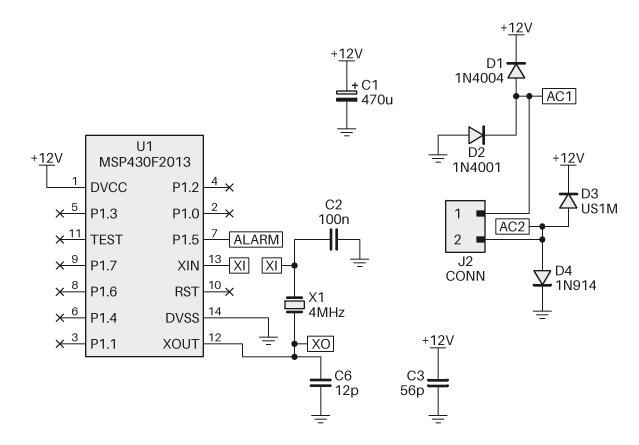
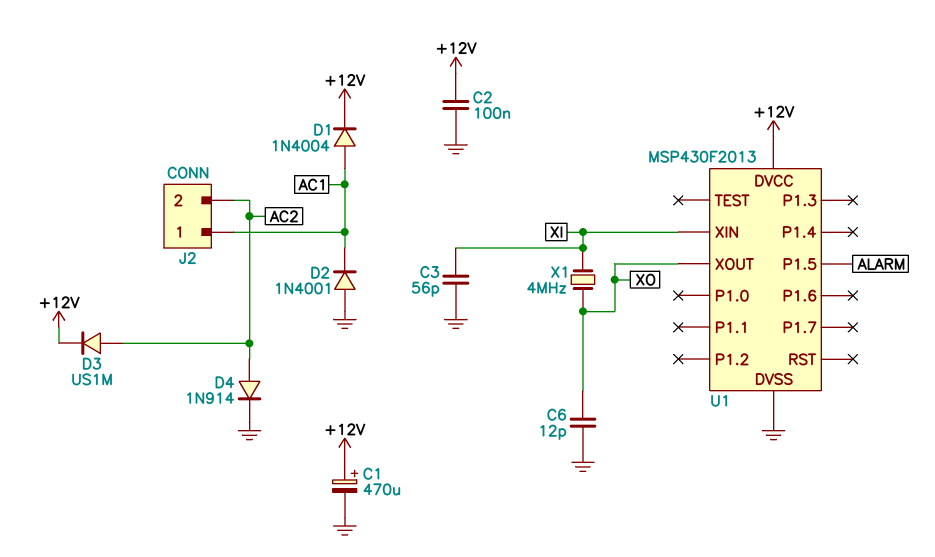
C2: 100nF (GND, XI) -> 100nF (+12V, GND)
C3: 56pF (+12V, GND) -> 56pF (GND, XI)

